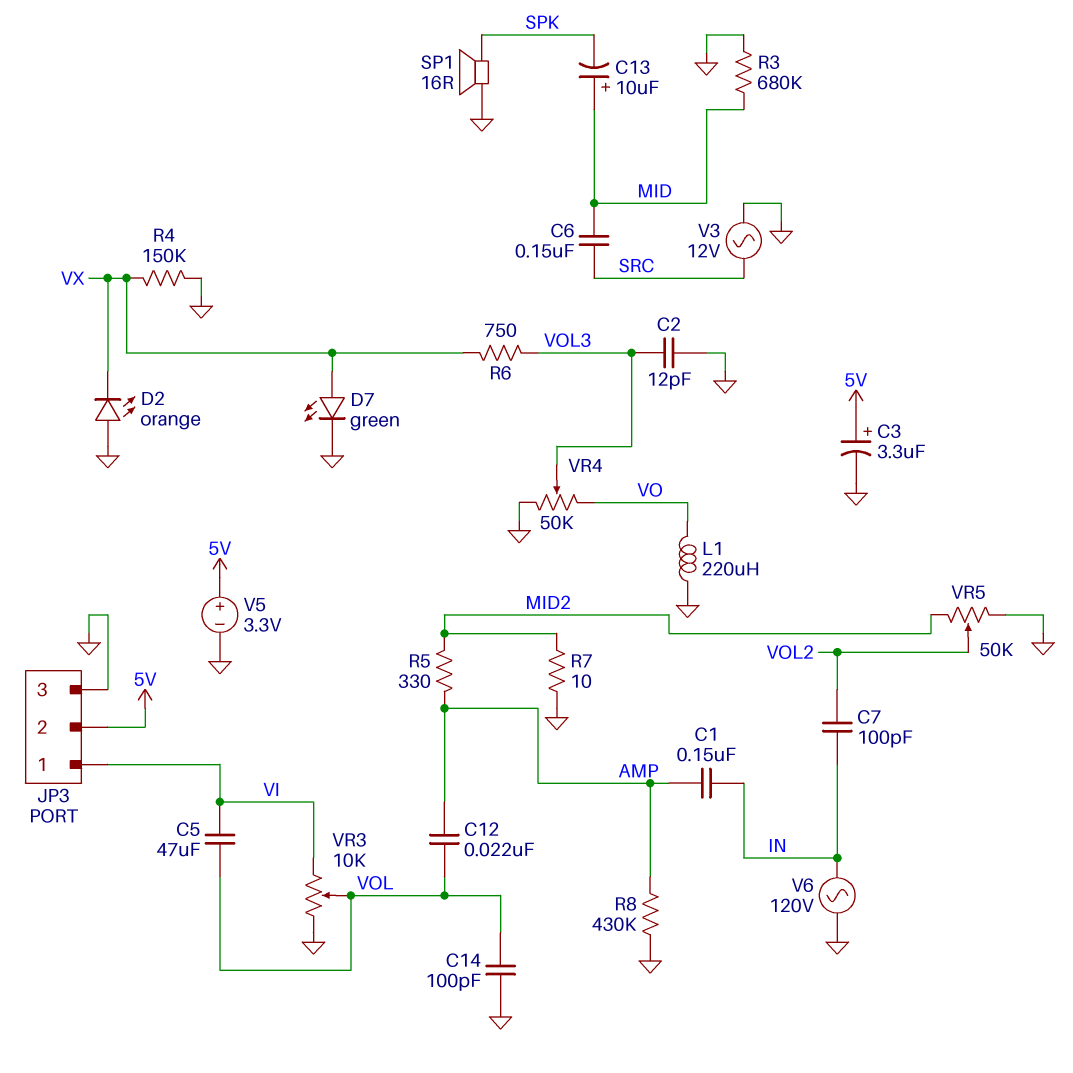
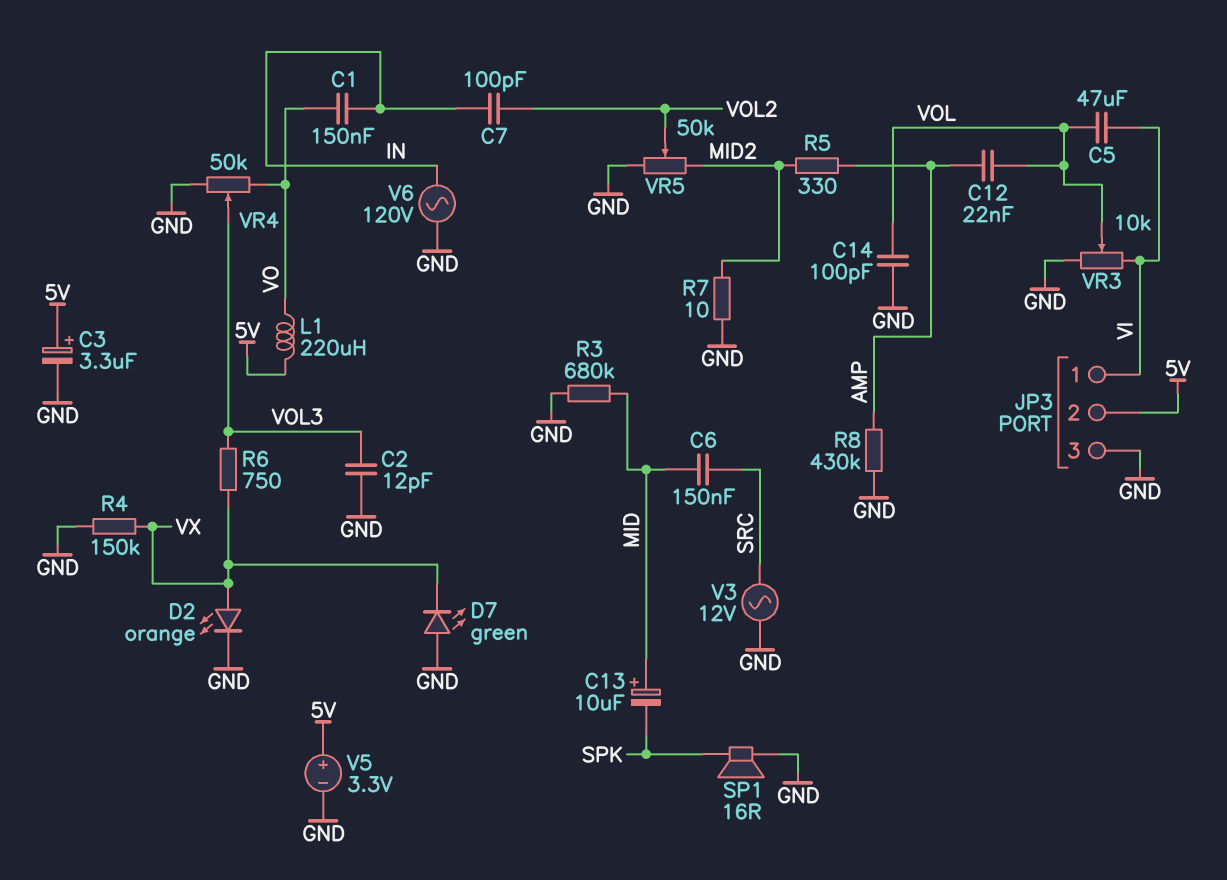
C1: 150nF (AMP, IN) -> 150nF (IN, VO)
D2: LED orange (A GND, K VX) -> LED orange (A VX, K GND)
D7: LED green (A VX, K GND) -> LED green (A GND, K VX)
L1: 220uH (GND, VO) -> 220uH (5V, VO)

